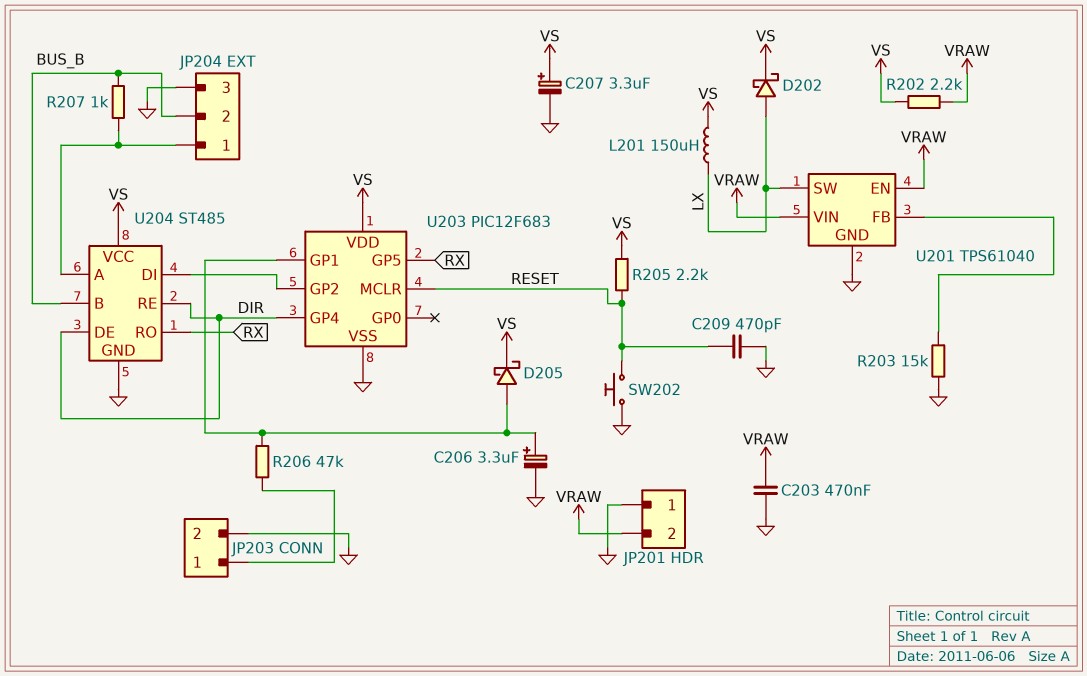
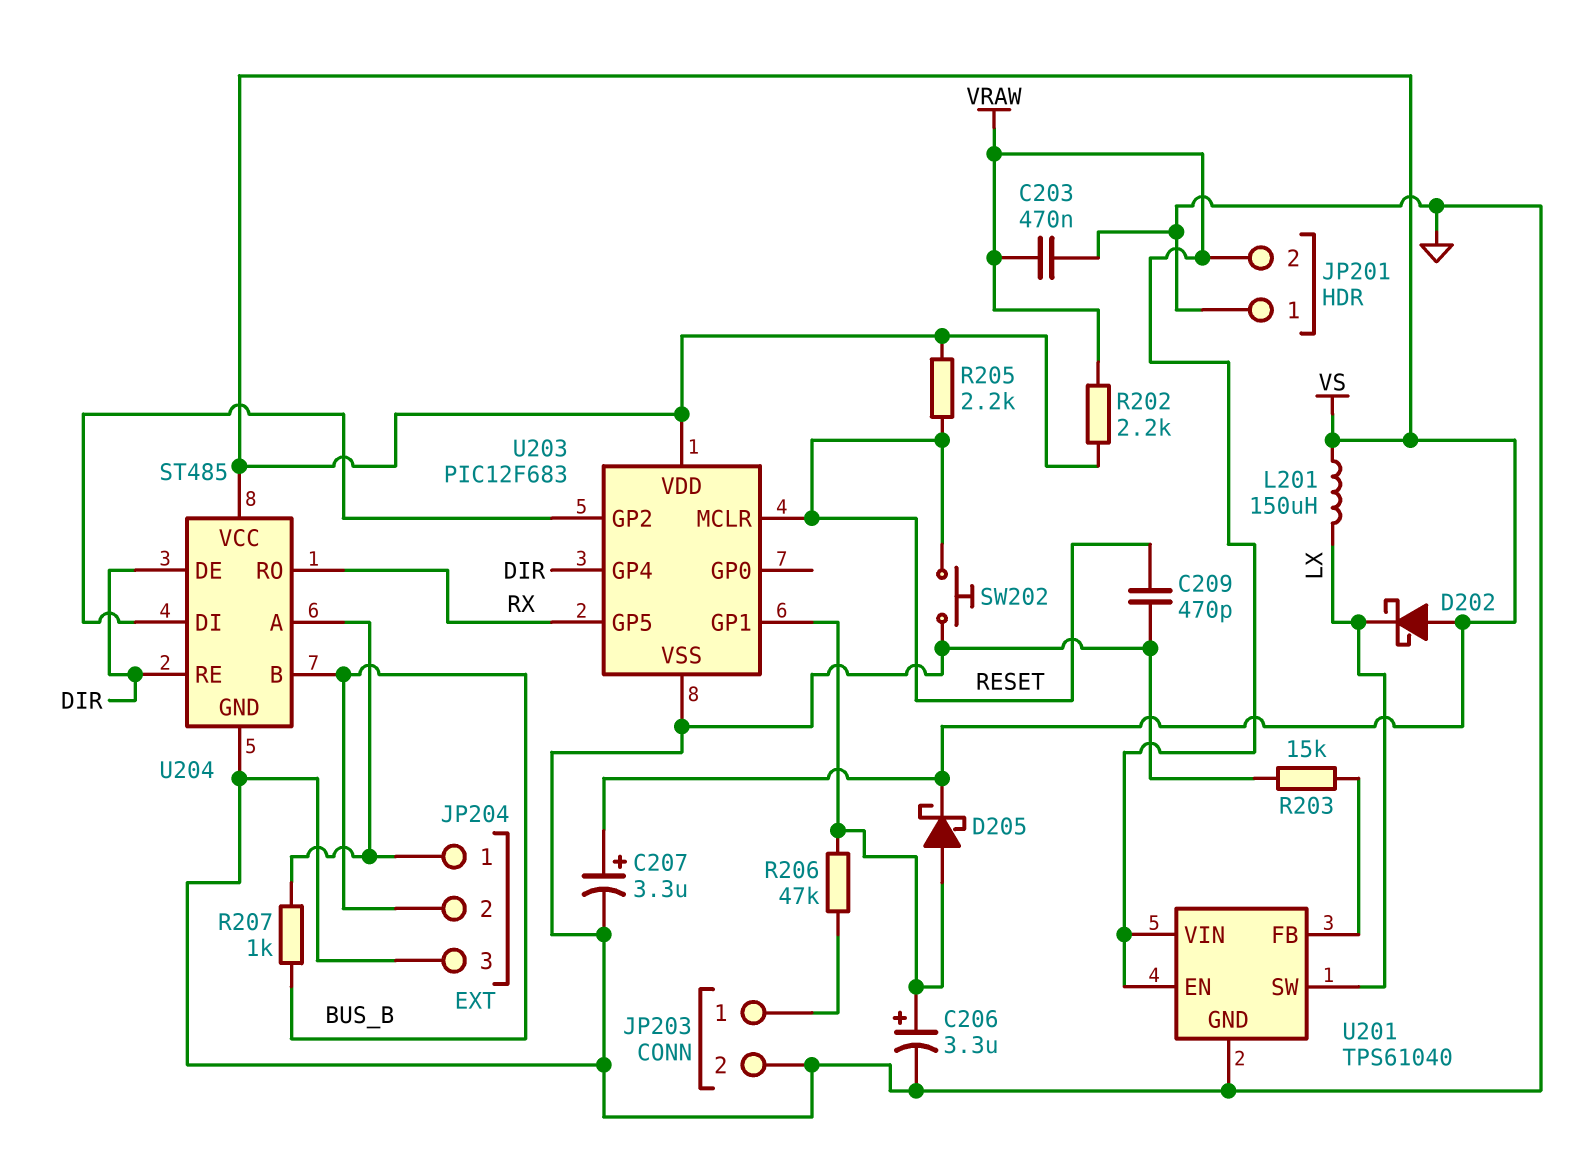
D202: schottky (A LX, K VS) -> schottky (A VS, K LX)

